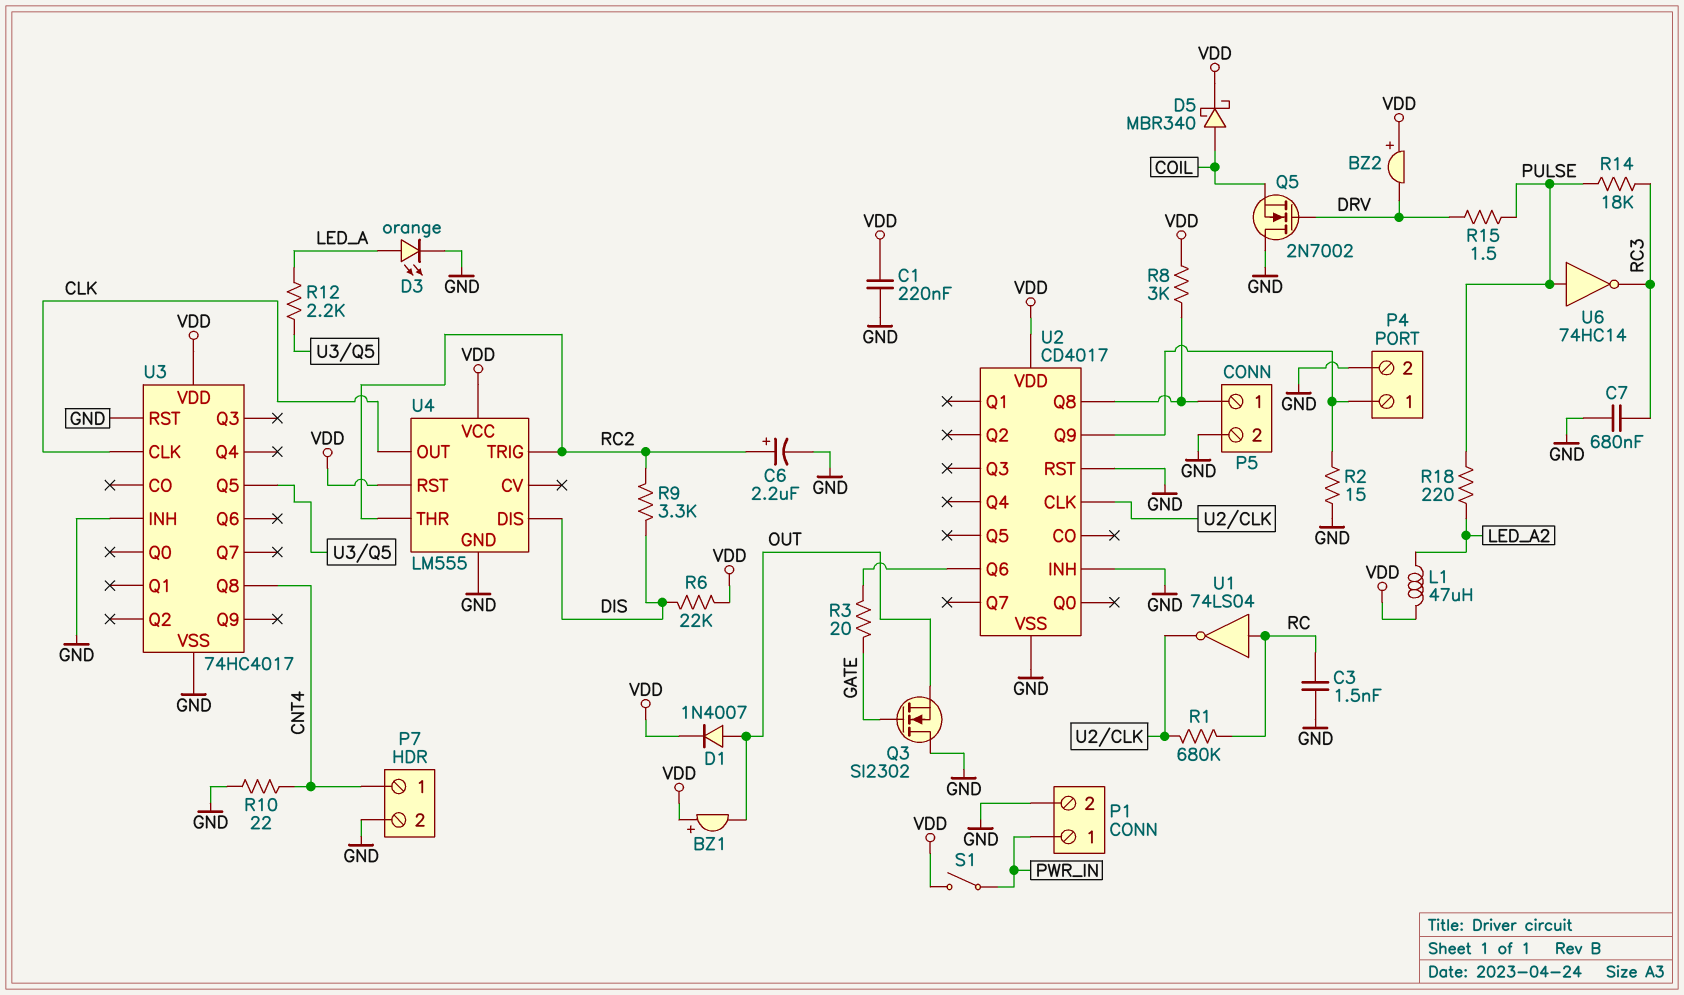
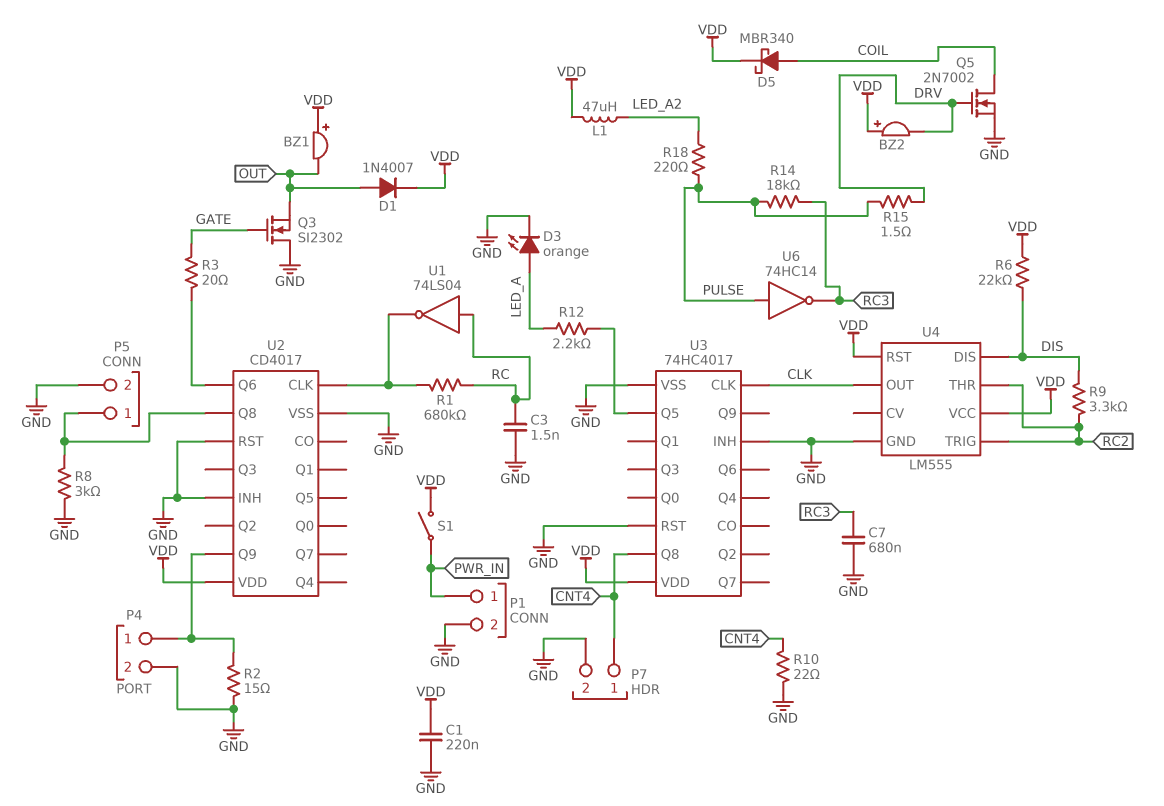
C6: 2.2uF (plus RC2, minus GND) -> none
Q5: NMOS 2N7002 (G DRV, D GND, S COIL) -> NMOS 2N7002 (G DRV, D COIL, S GND)
R8: 3k (P5/1, VDD) -> 3k (GND, P5/1)

